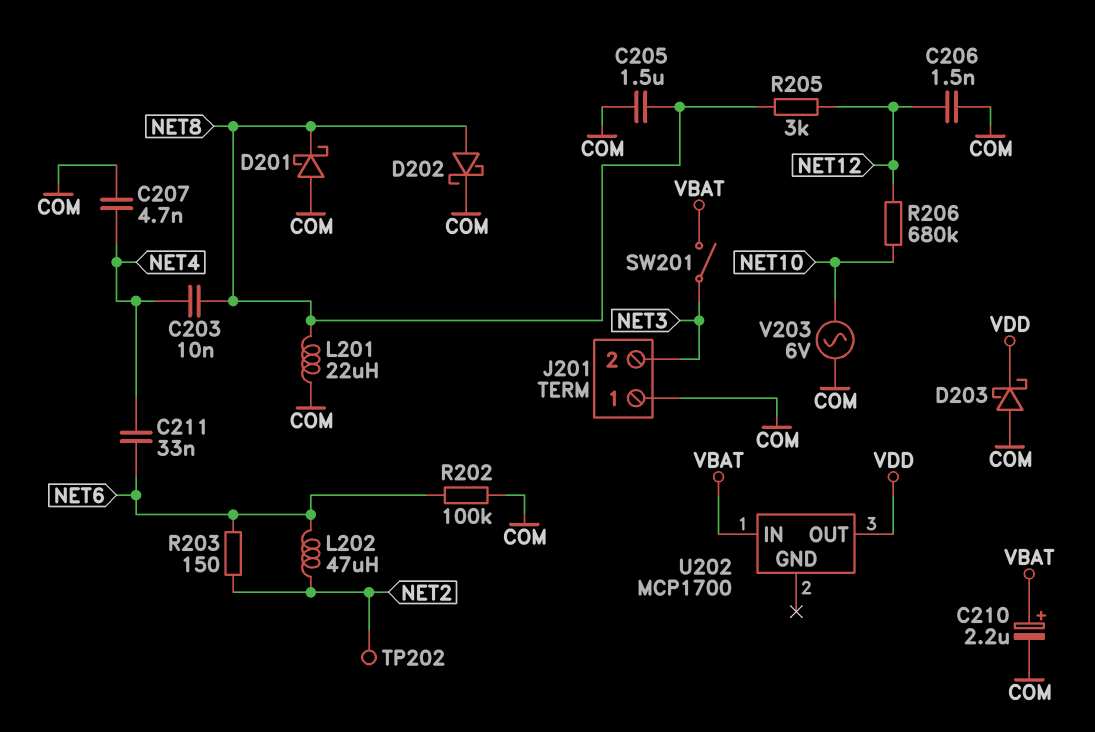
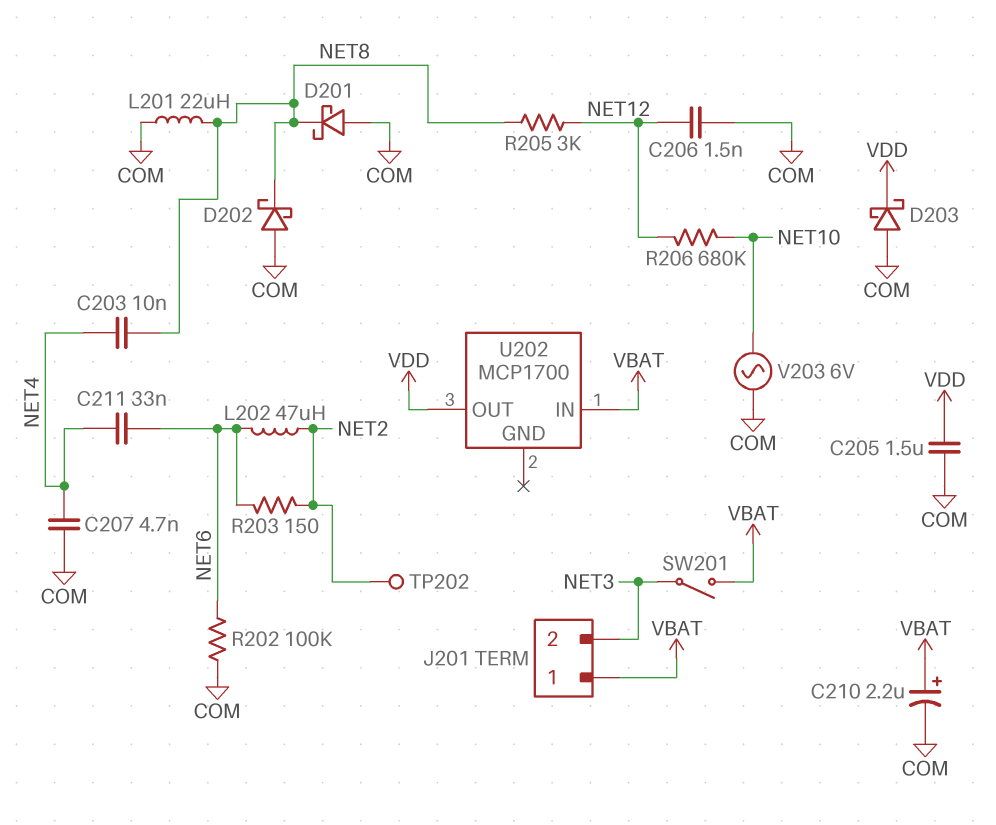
C205: 1.5uF (COM, NET8) -> 1.5uF (COM, VDD)
D202: schottky (A NET8, K COM) -> schottky (A COM, K NET8)
J201 pin 1: COM -> VBAT

